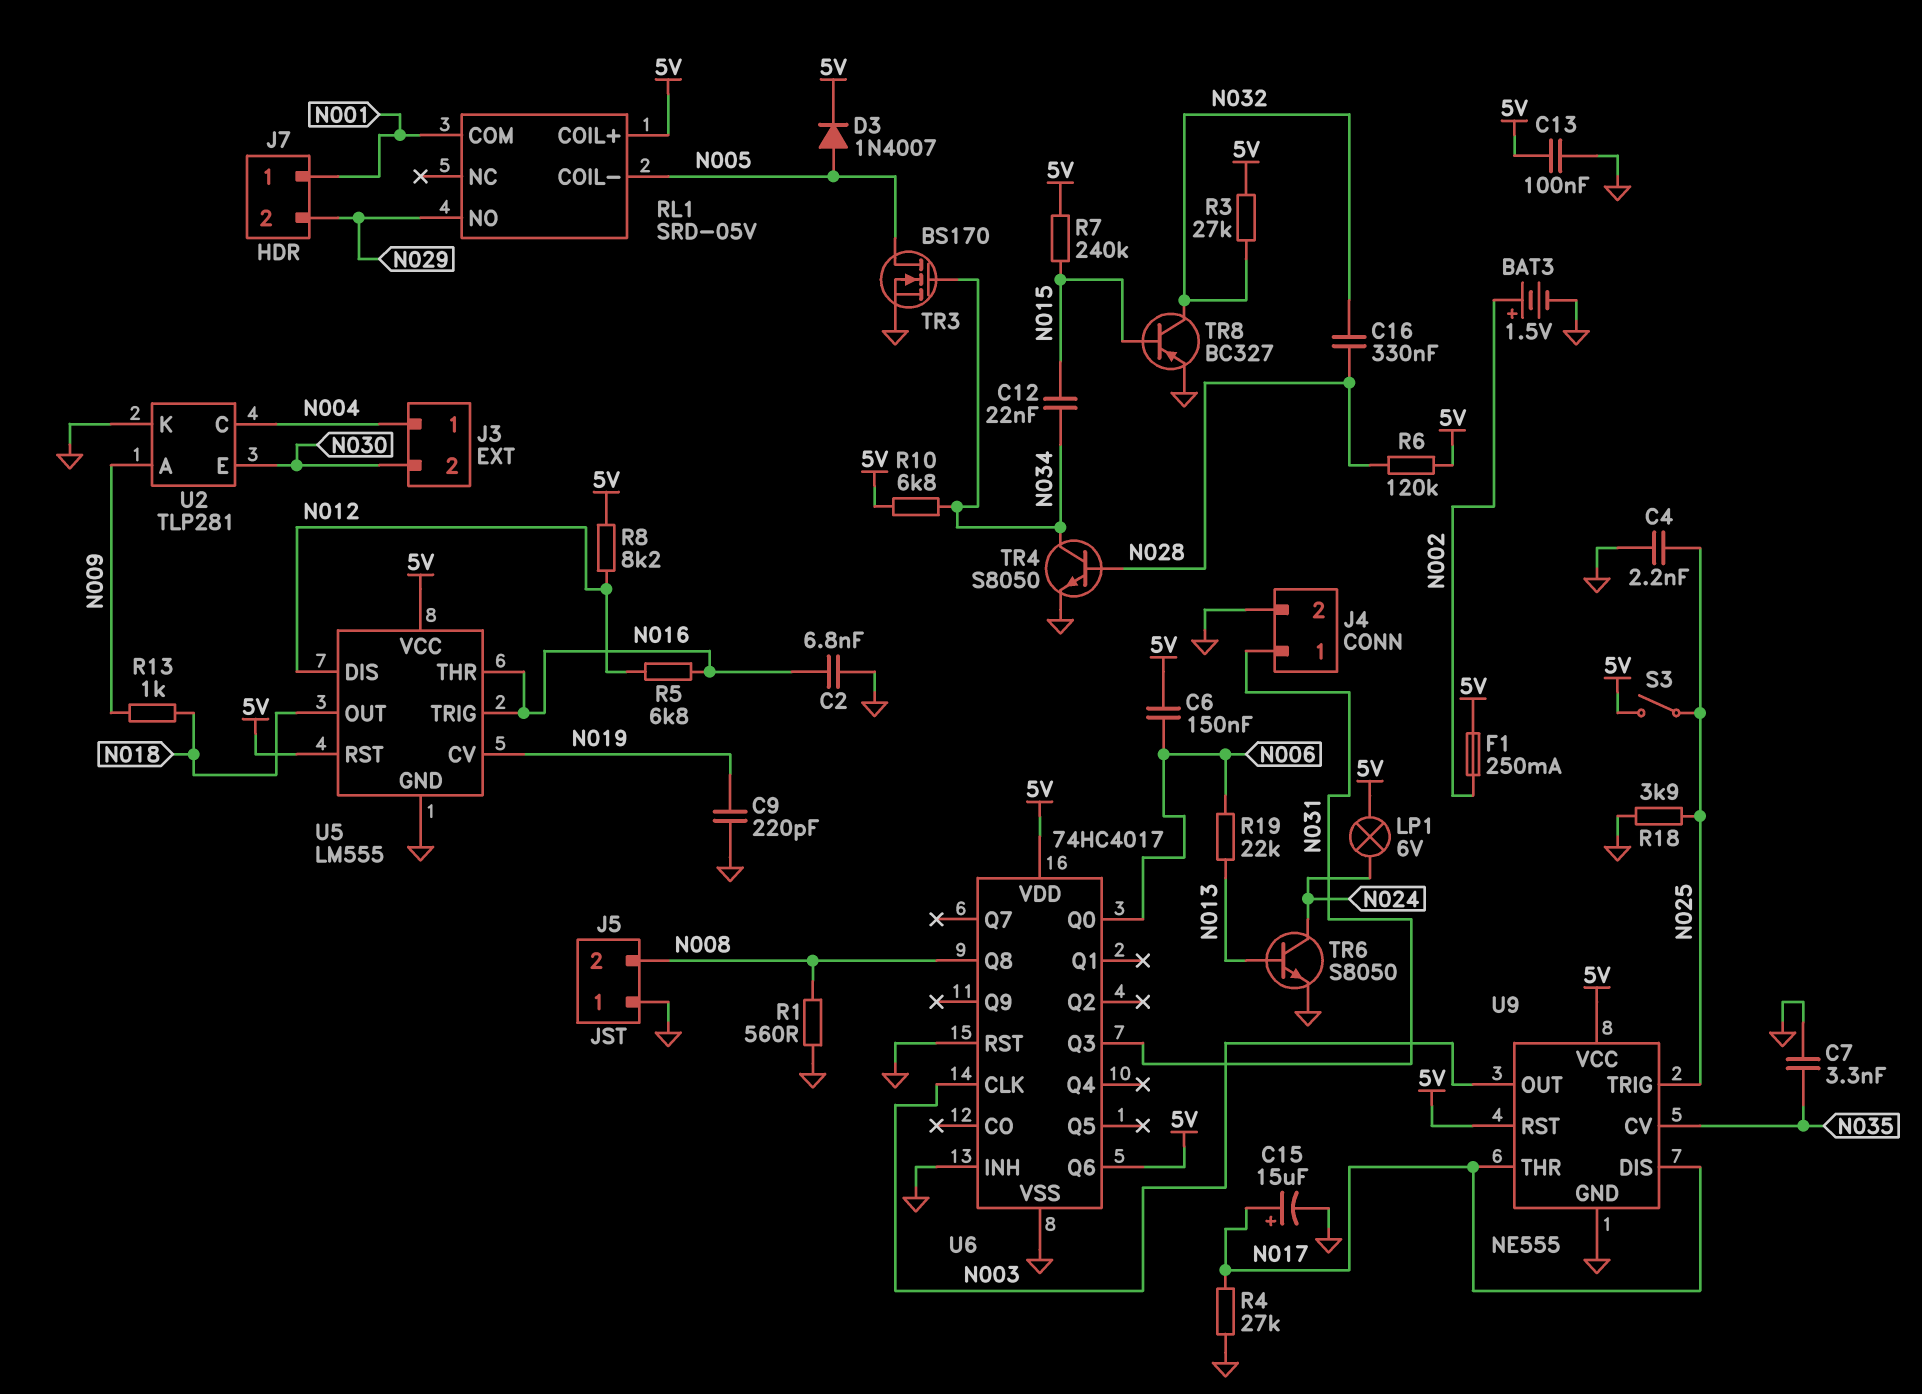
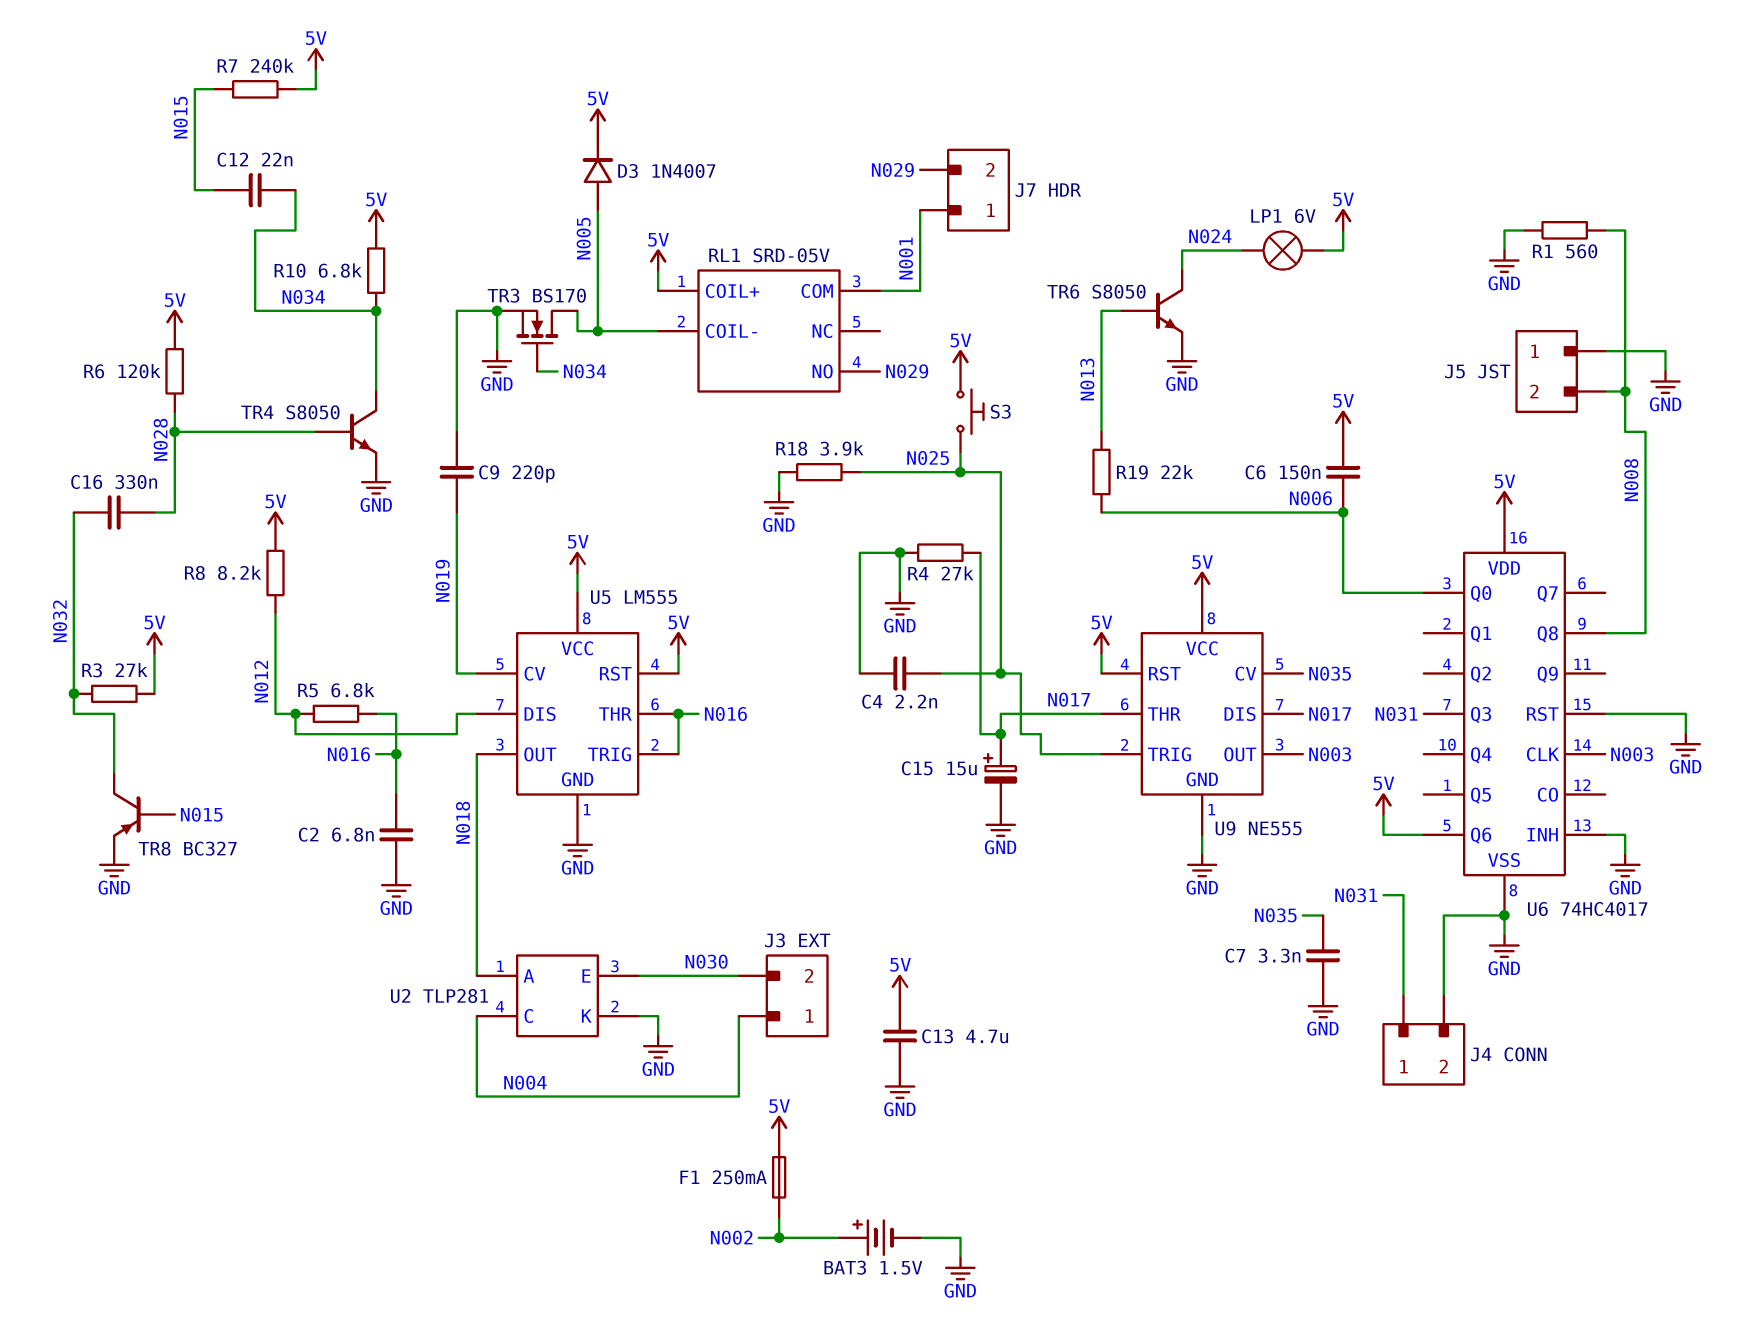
C13: 100nF (5V, GND) -> 4.7uF (5V, GND)
R13: 1k (N009, N018) -> none
S3: switch (5V, N025) -> button (5V, N025)
U2 pin A: N009 -> N018

